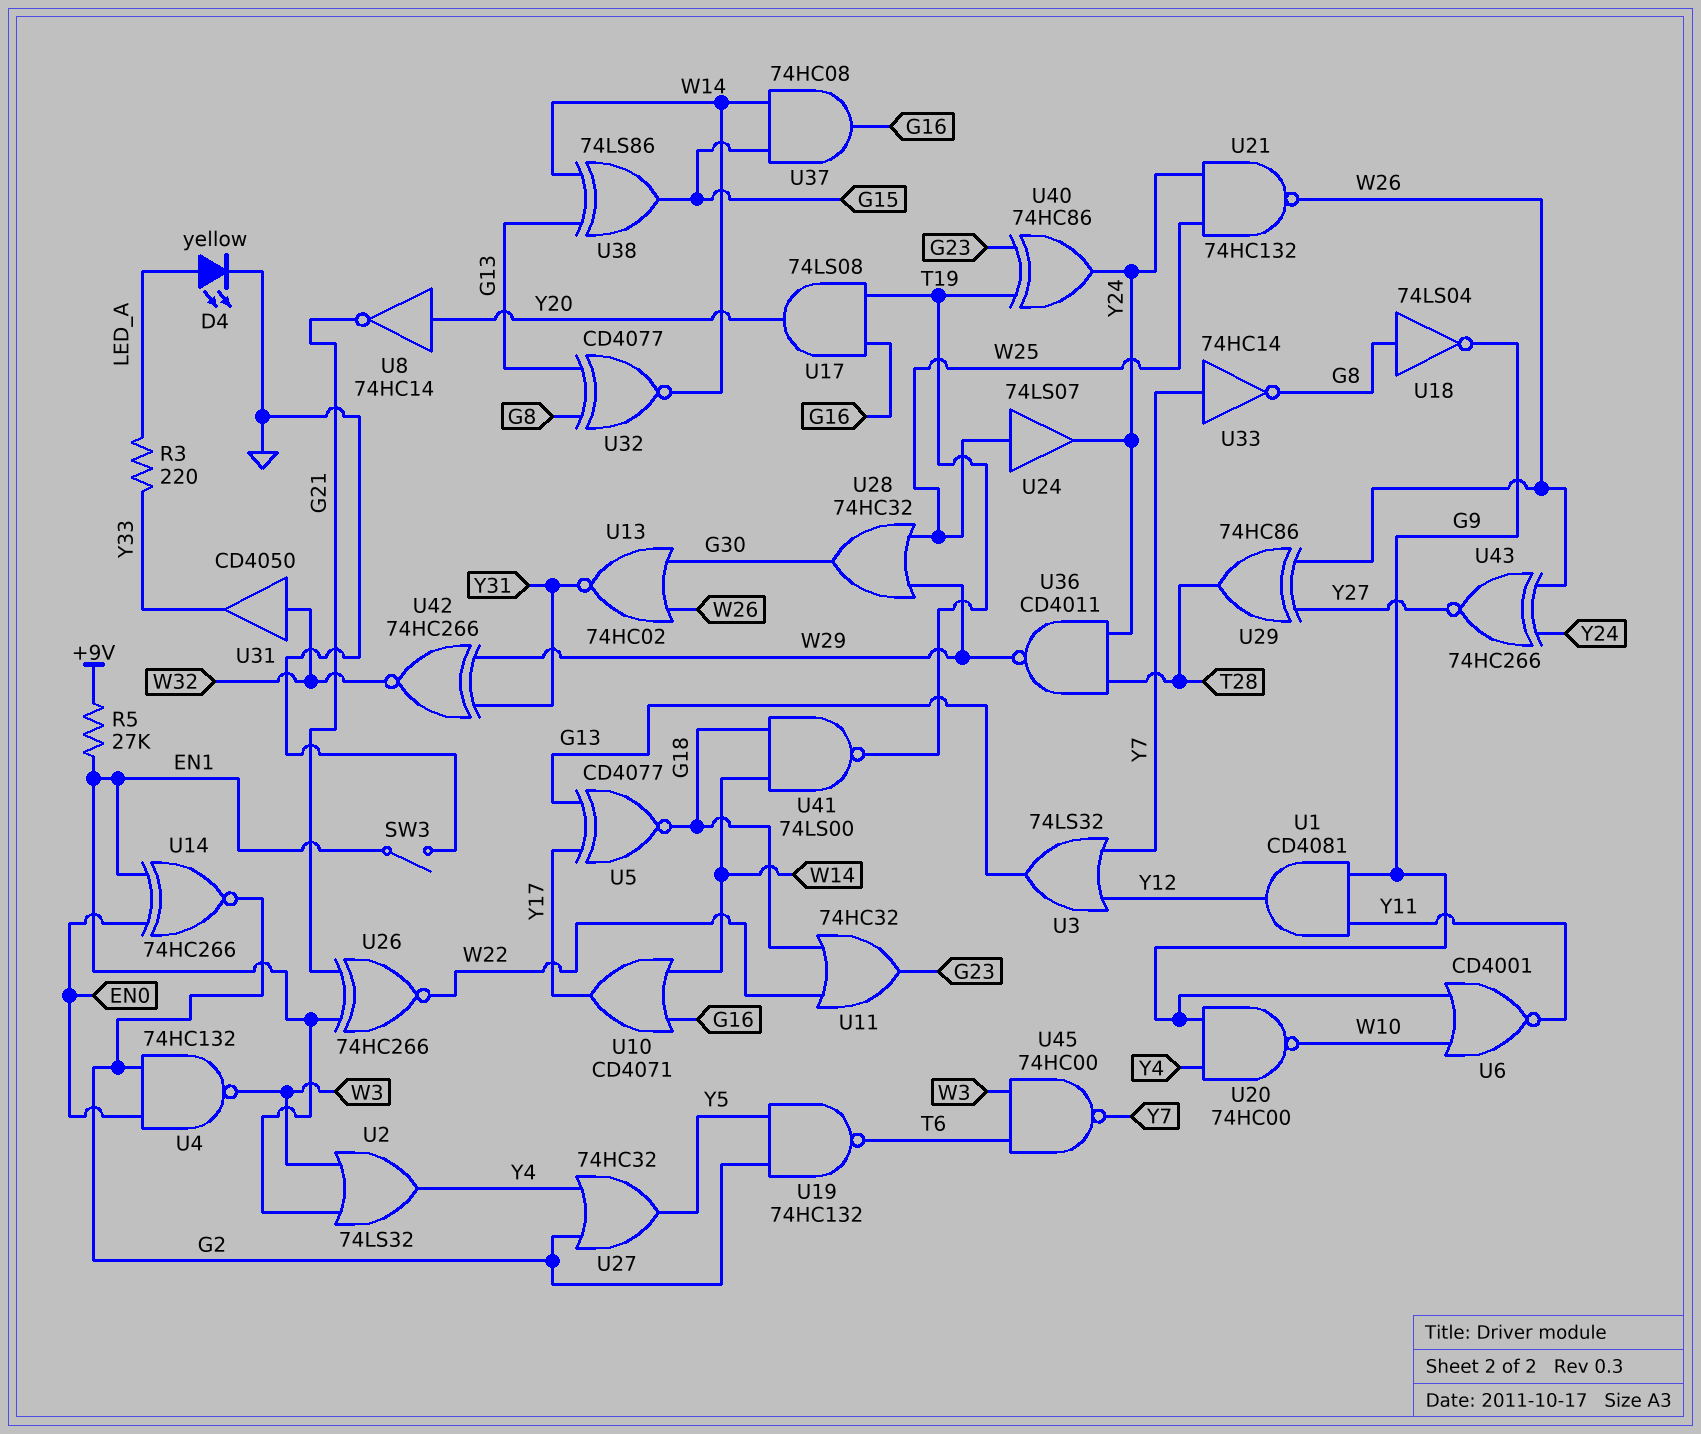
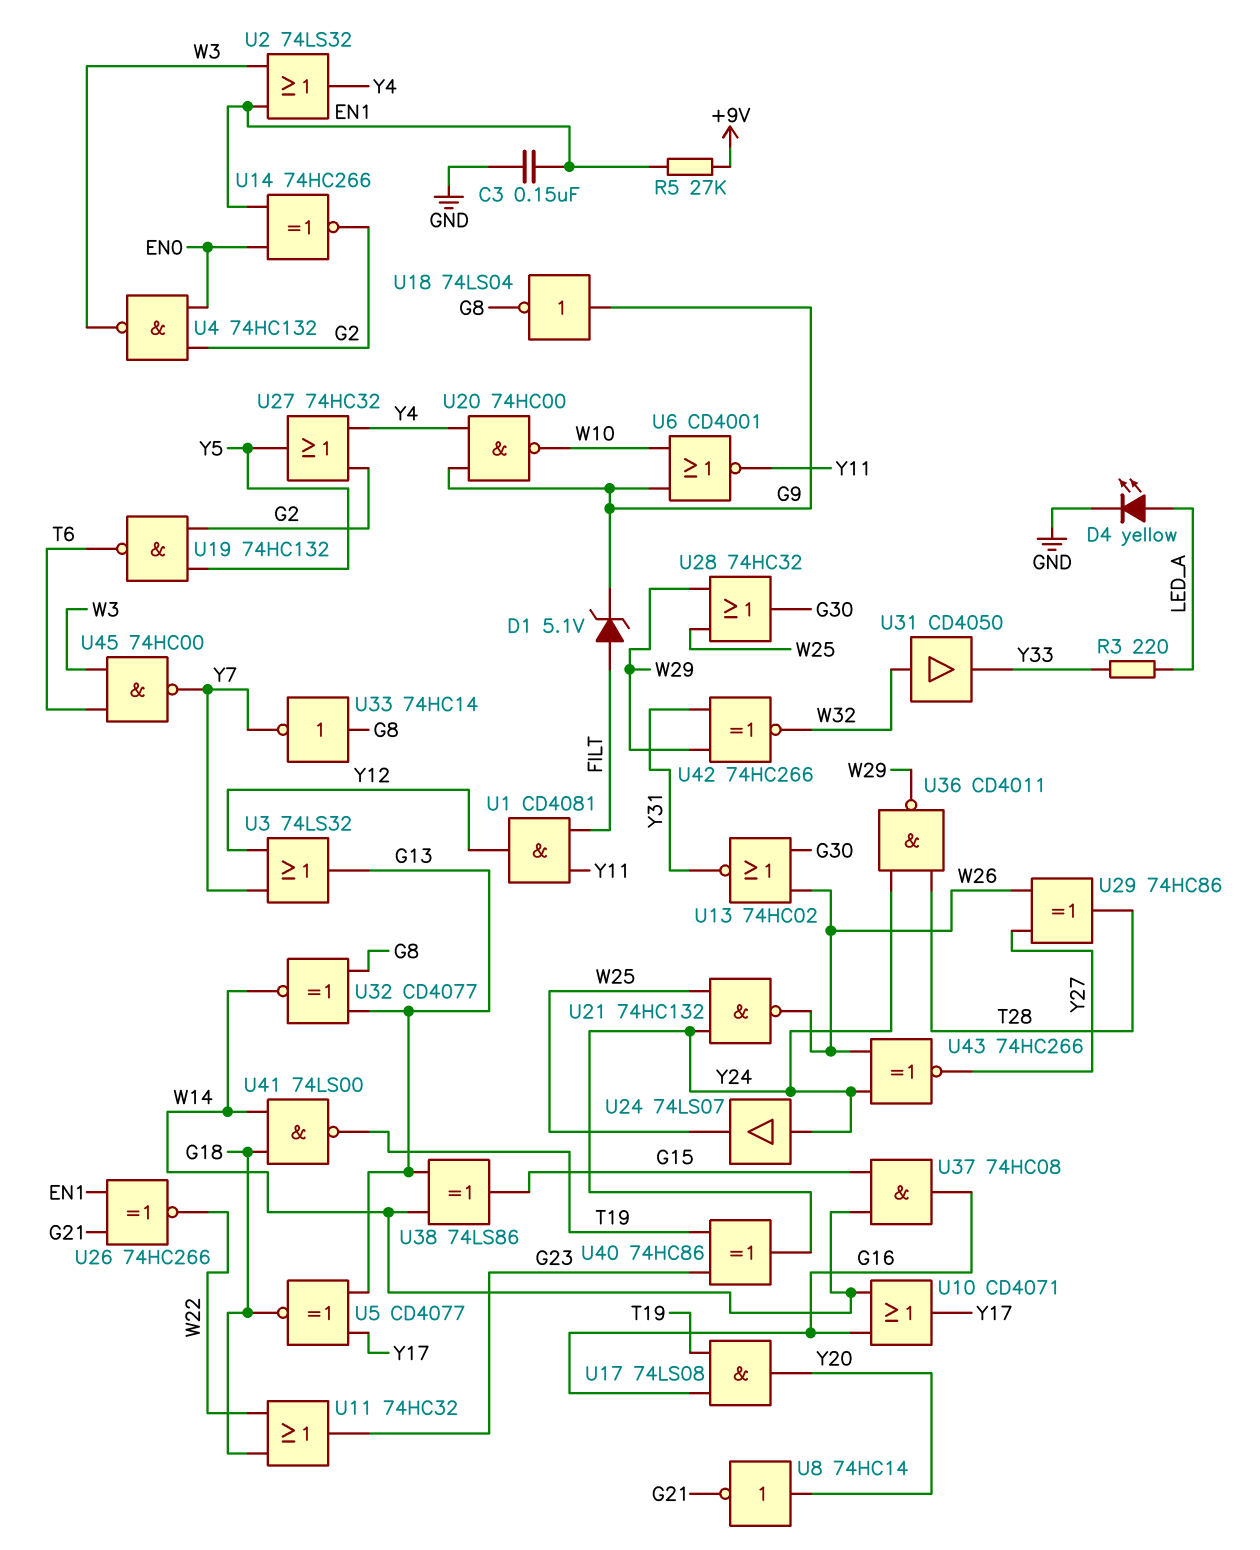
C3: none -> 150nF (EN1, GND)
D1: none -> zener 5.1V (A FILT, K G9)
SW3: switch (EN1, GND) -> none
U1: AND CD4081 (in G9, in Y11, out Y12) -> AND CD4081 (in FILT, in Y11, out Y12)
U18: NOT 74LS04 (in G8, out G9) -> NOT 74LS04 (in G9, out G8)
U24: buffer 74LS07 (in W25, out Y24) -> buffer 74LS07 (in Y24, out W25)
U33: NOT 74HC14 (in Y7, out G8) -> NOT 74HC14 (in G8, out Y7)

